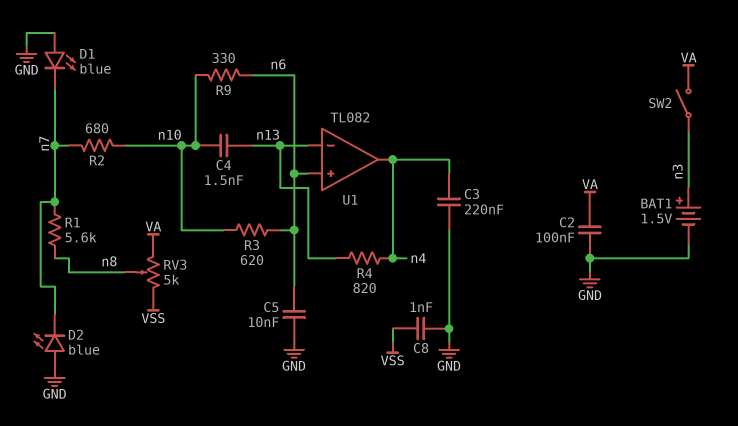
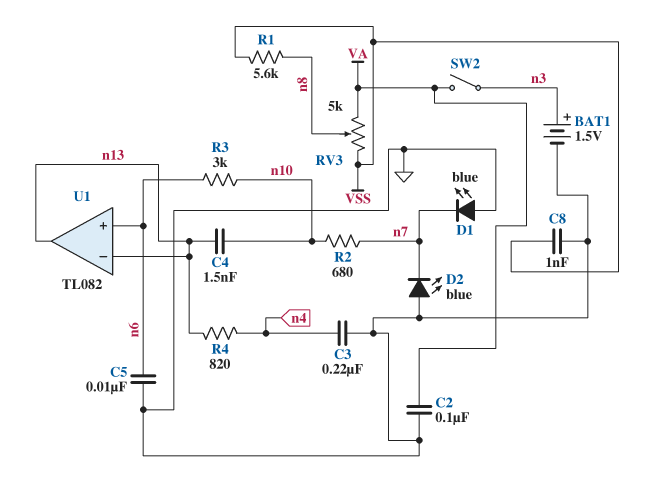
R1: 5.6k (n7, n8) -> 5.6k (VSS, n8)
R3: 620 (n6, n10) -> 3k (n6, n10)
R9: 330 (n6, n10) -> none
U1 pin out: n4 -> n13

